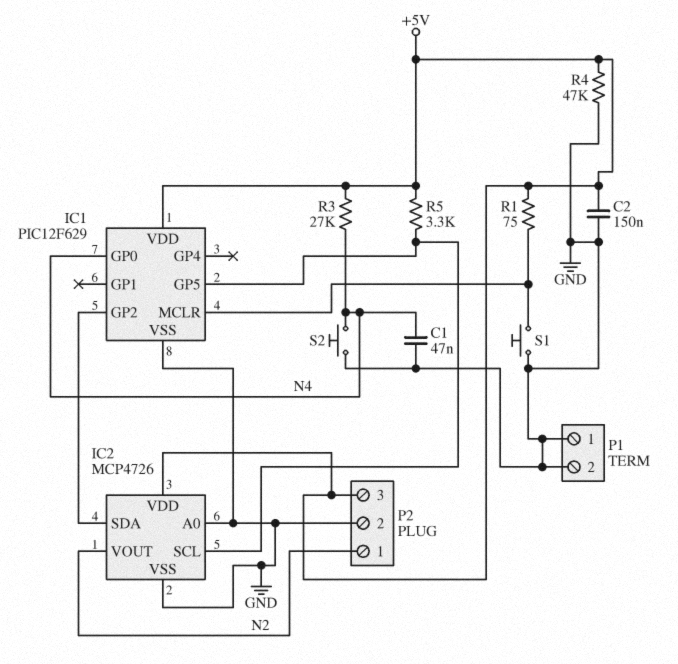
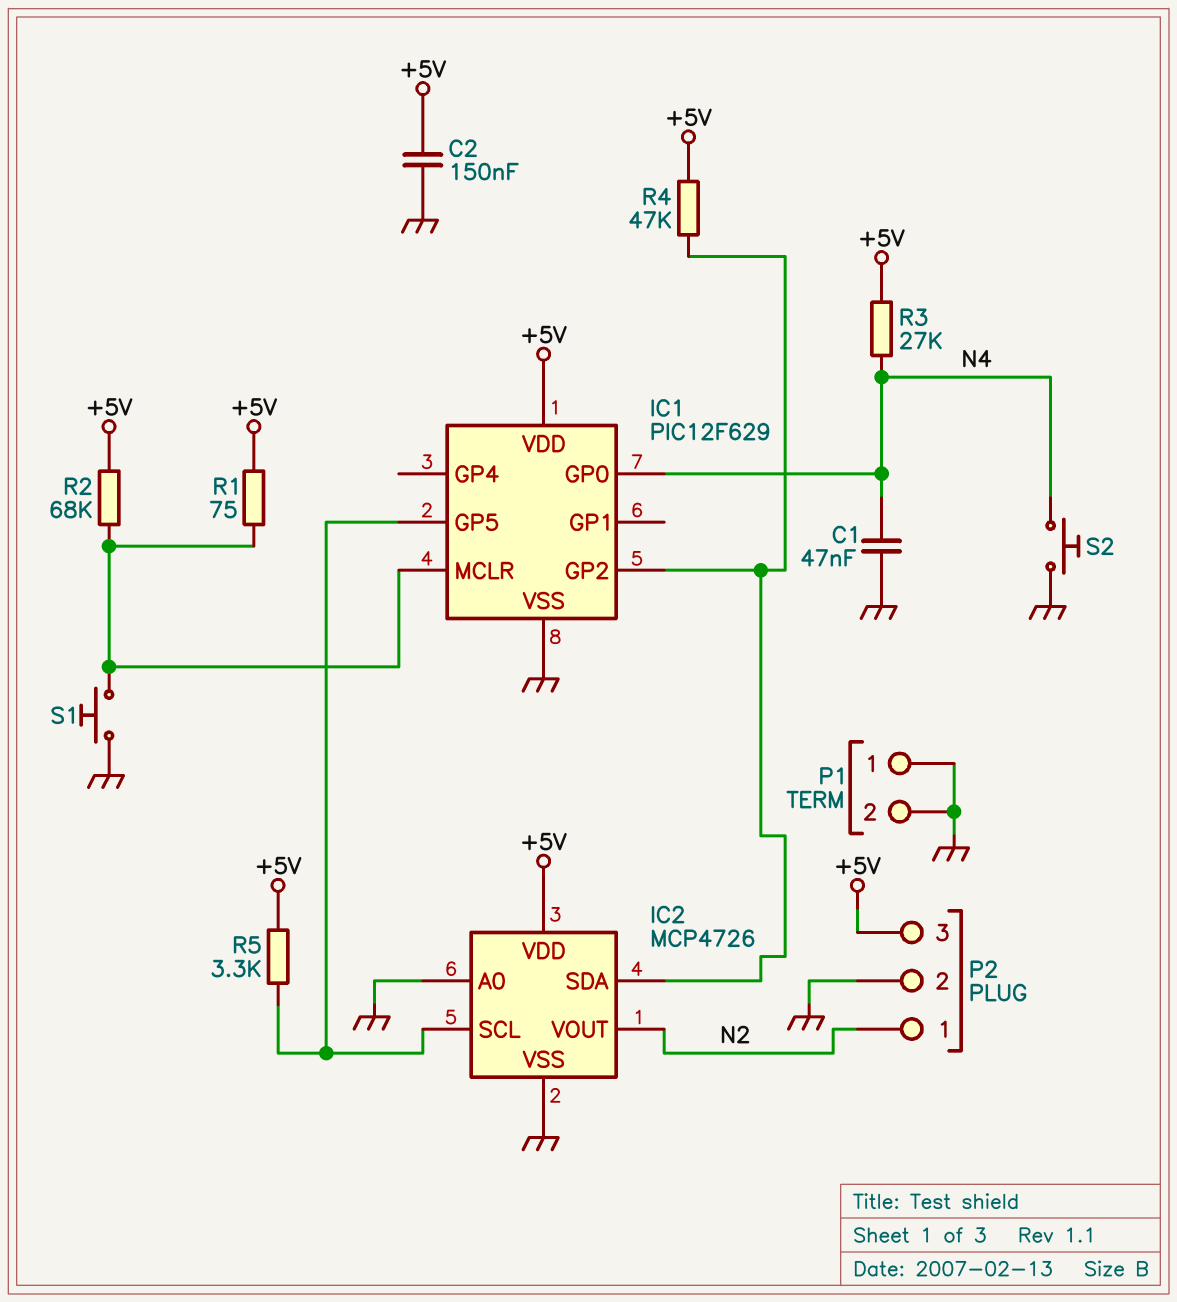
R2: none -> 68k (+5V, IC1/MCLR)
R4: 47k (+5V, GND) -> 47k (+5V, IC1/GP2)

